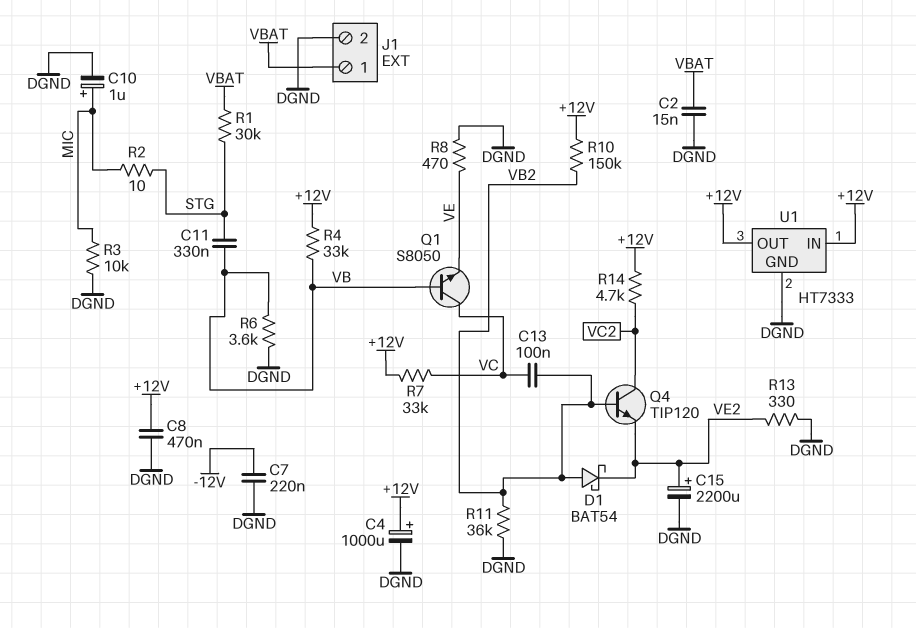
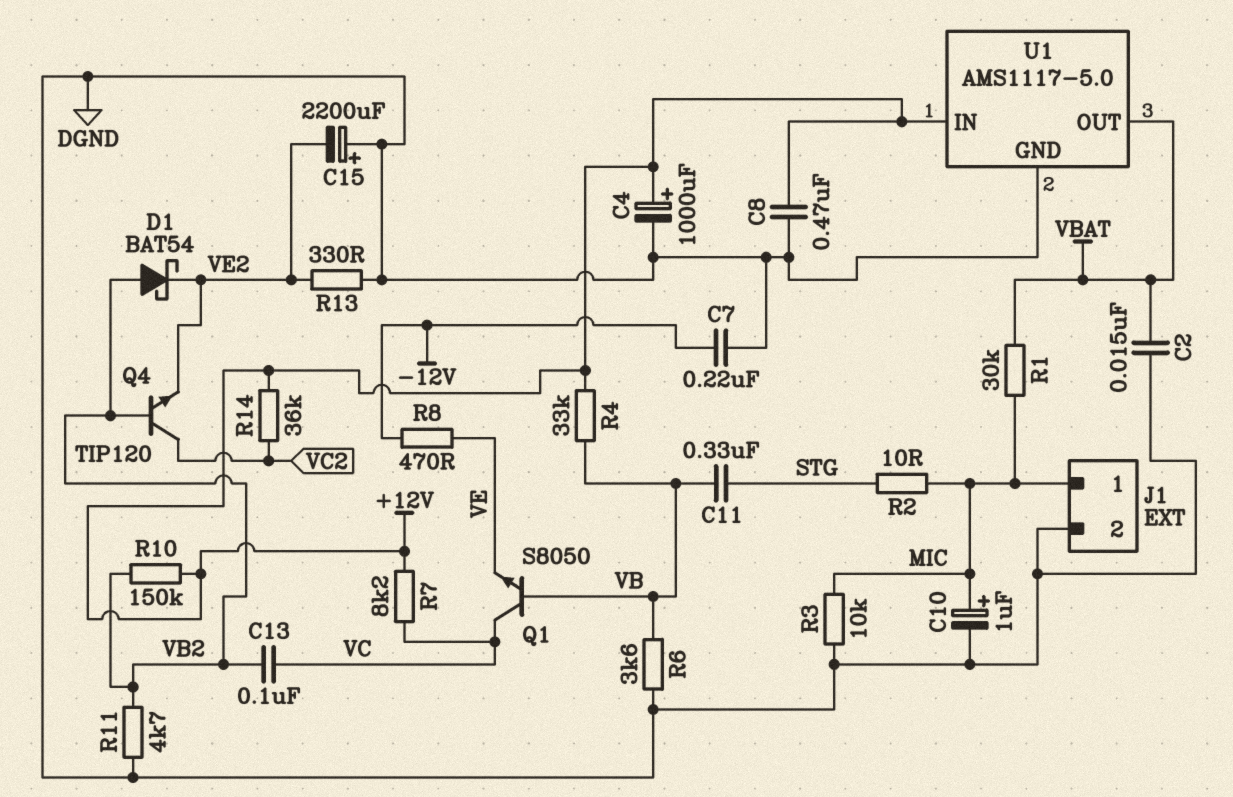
C15: 2200uF (plus VE2, minus DGND) -> 2200uF (plus DGND, minus VE2)
J1 pin 1: VBAT -> MIC
R1: 30k (STG, VBAT) -> 30k (MIC, VBAT)
R7: 33k (+12V, VC) -> 8.2k (+12V, VC)
R8: 470 (DGND, VE) -> 470 (-12V, VE)
R11: 36k (DGND, VB2) -> 4.7k (DGND, VB2)
R14: 4.7k (+12V, VC2) -> 36k (+12V, VC2)
U1: HT7333 -> AMS1117-5.0
U1 pin OUT: +12V -> VBAT

